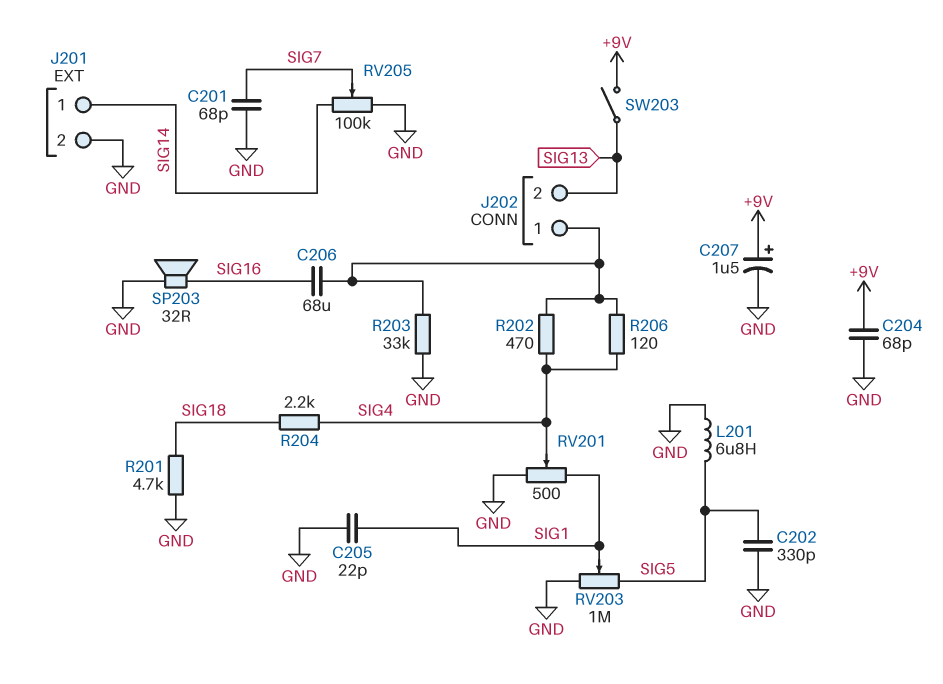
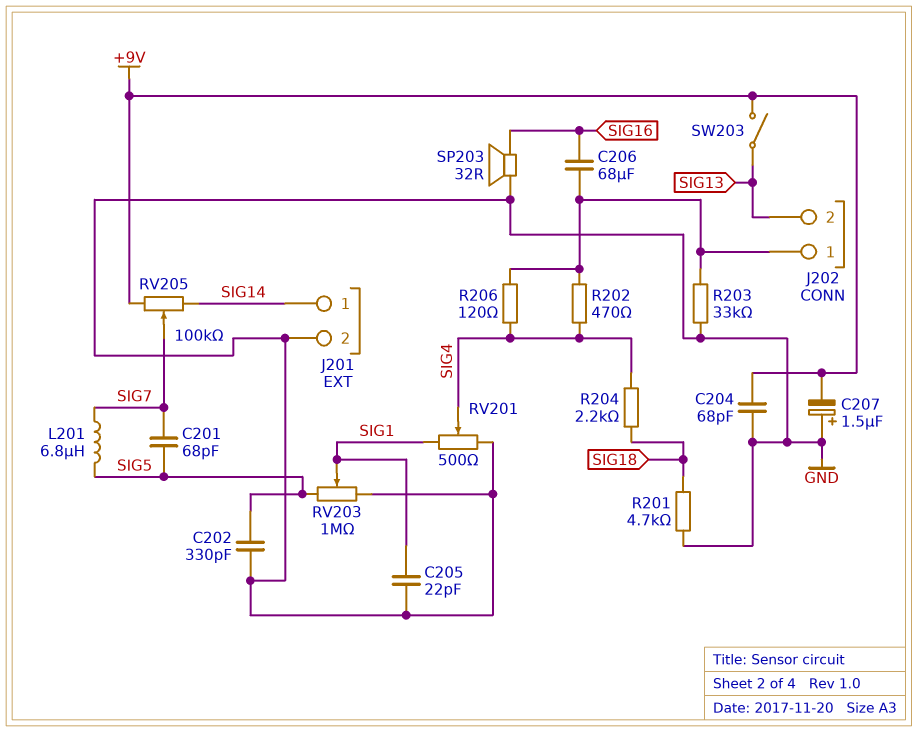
C201: 68pF (GND, SIG7) -> 68pF (SIG5, SIG7)
C207: 1.5uF (plus +9V, minus GND) -> 1.5uF (plus GND, minus +9V)
L201: 6.8uH (GND, SIG5) -> 6.8uH (SIG5, SIG7)
RV205: 100k (GND, SIG14, wiper SIG7) -> 100k (+9V, SIG14, wiper SIG7)

